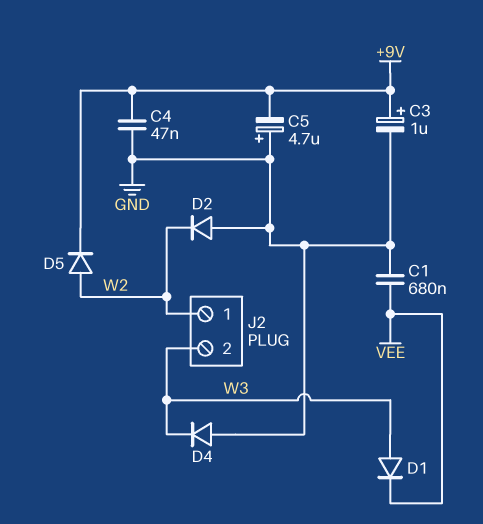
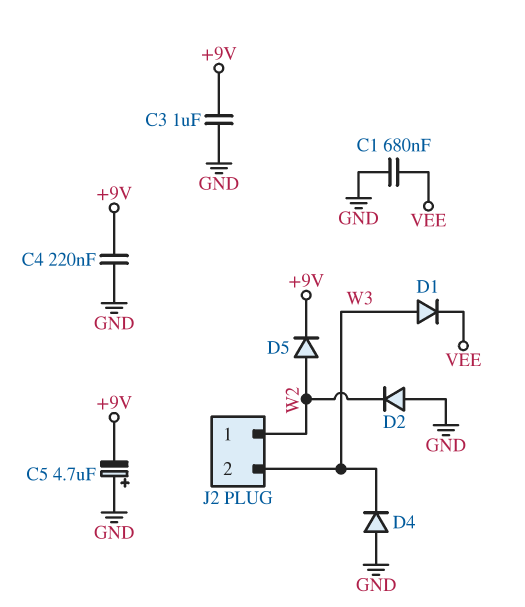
C3: 1uF (plus +9V, minus GND) -> 1uF (+9V, GND)
C4: 47nF (+9V, GND) -> 220nF (+9V, GND)

